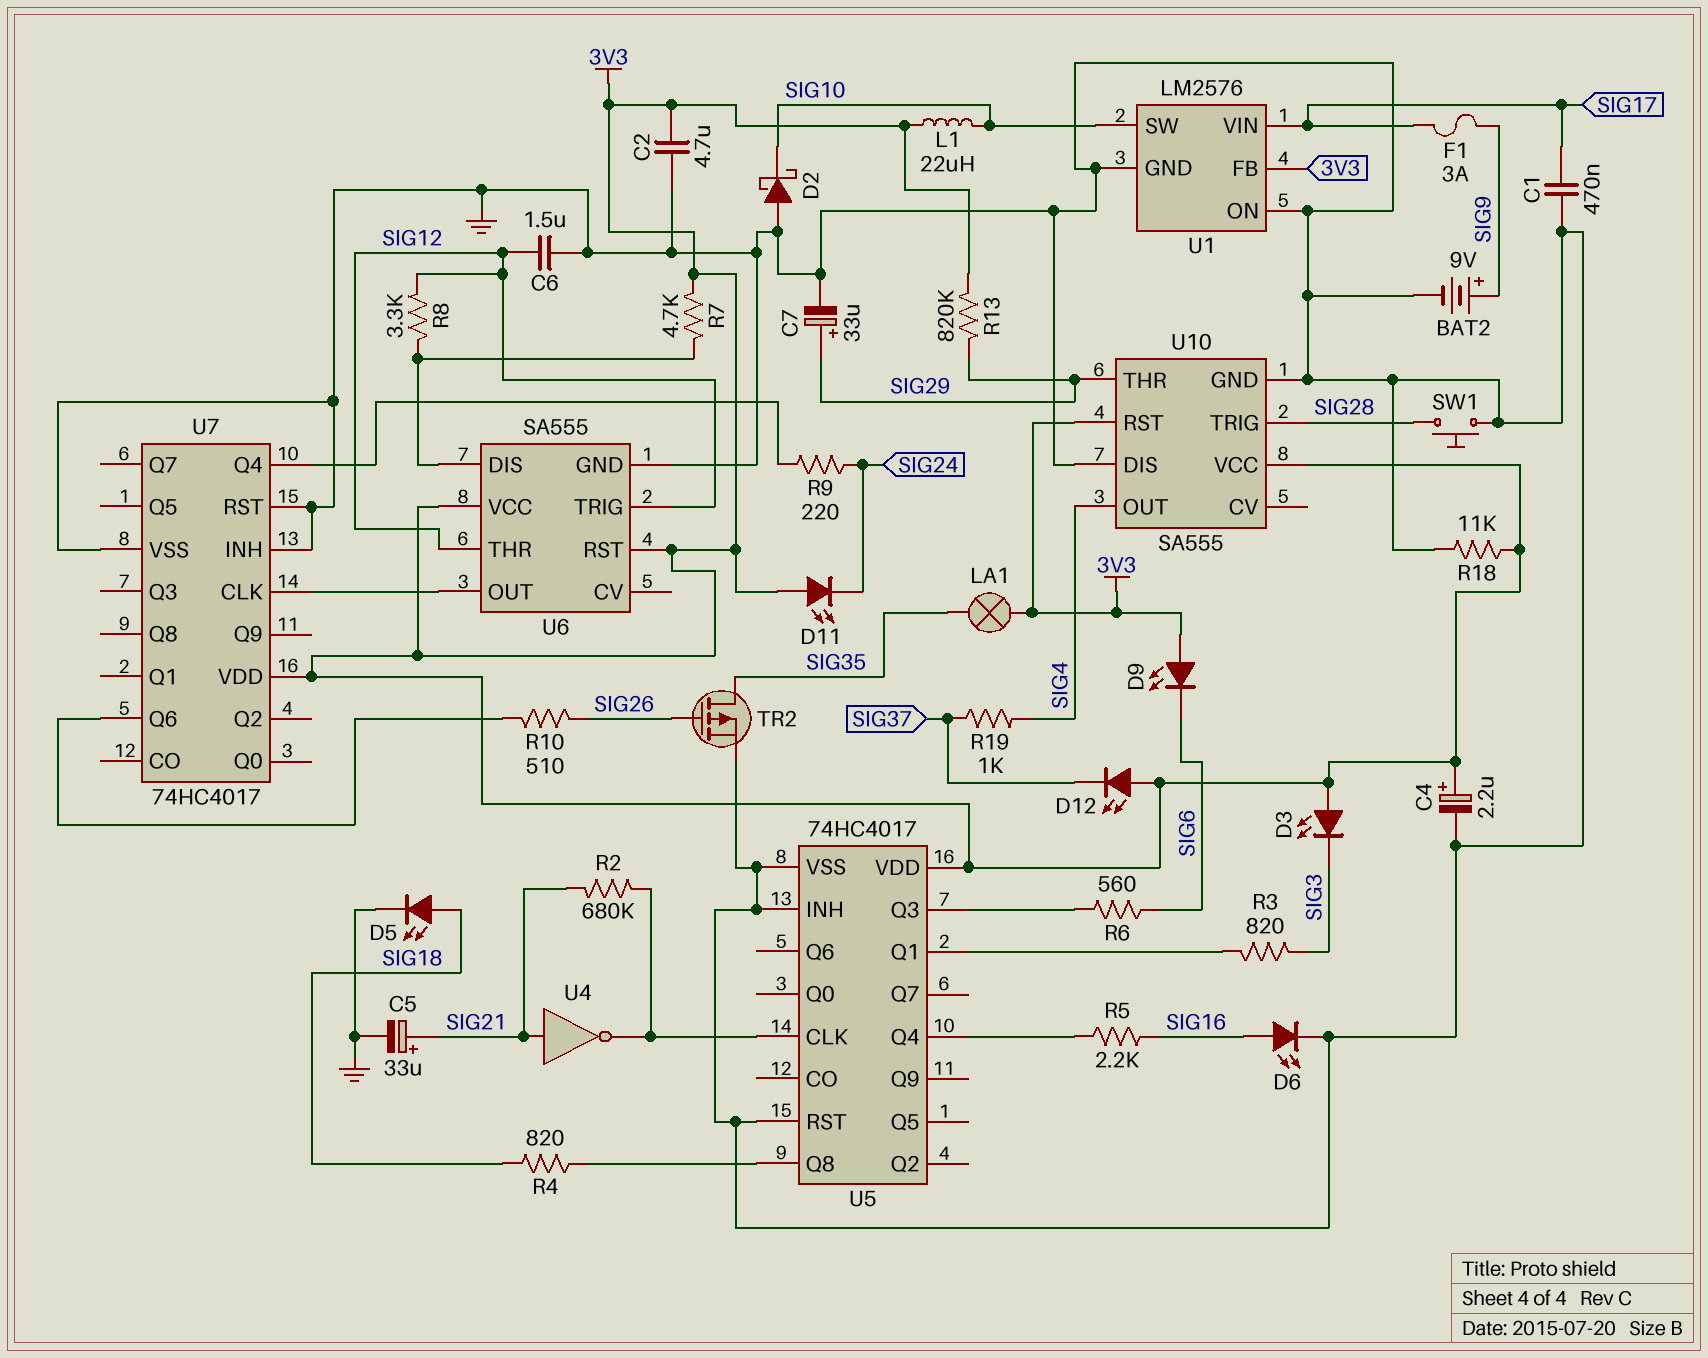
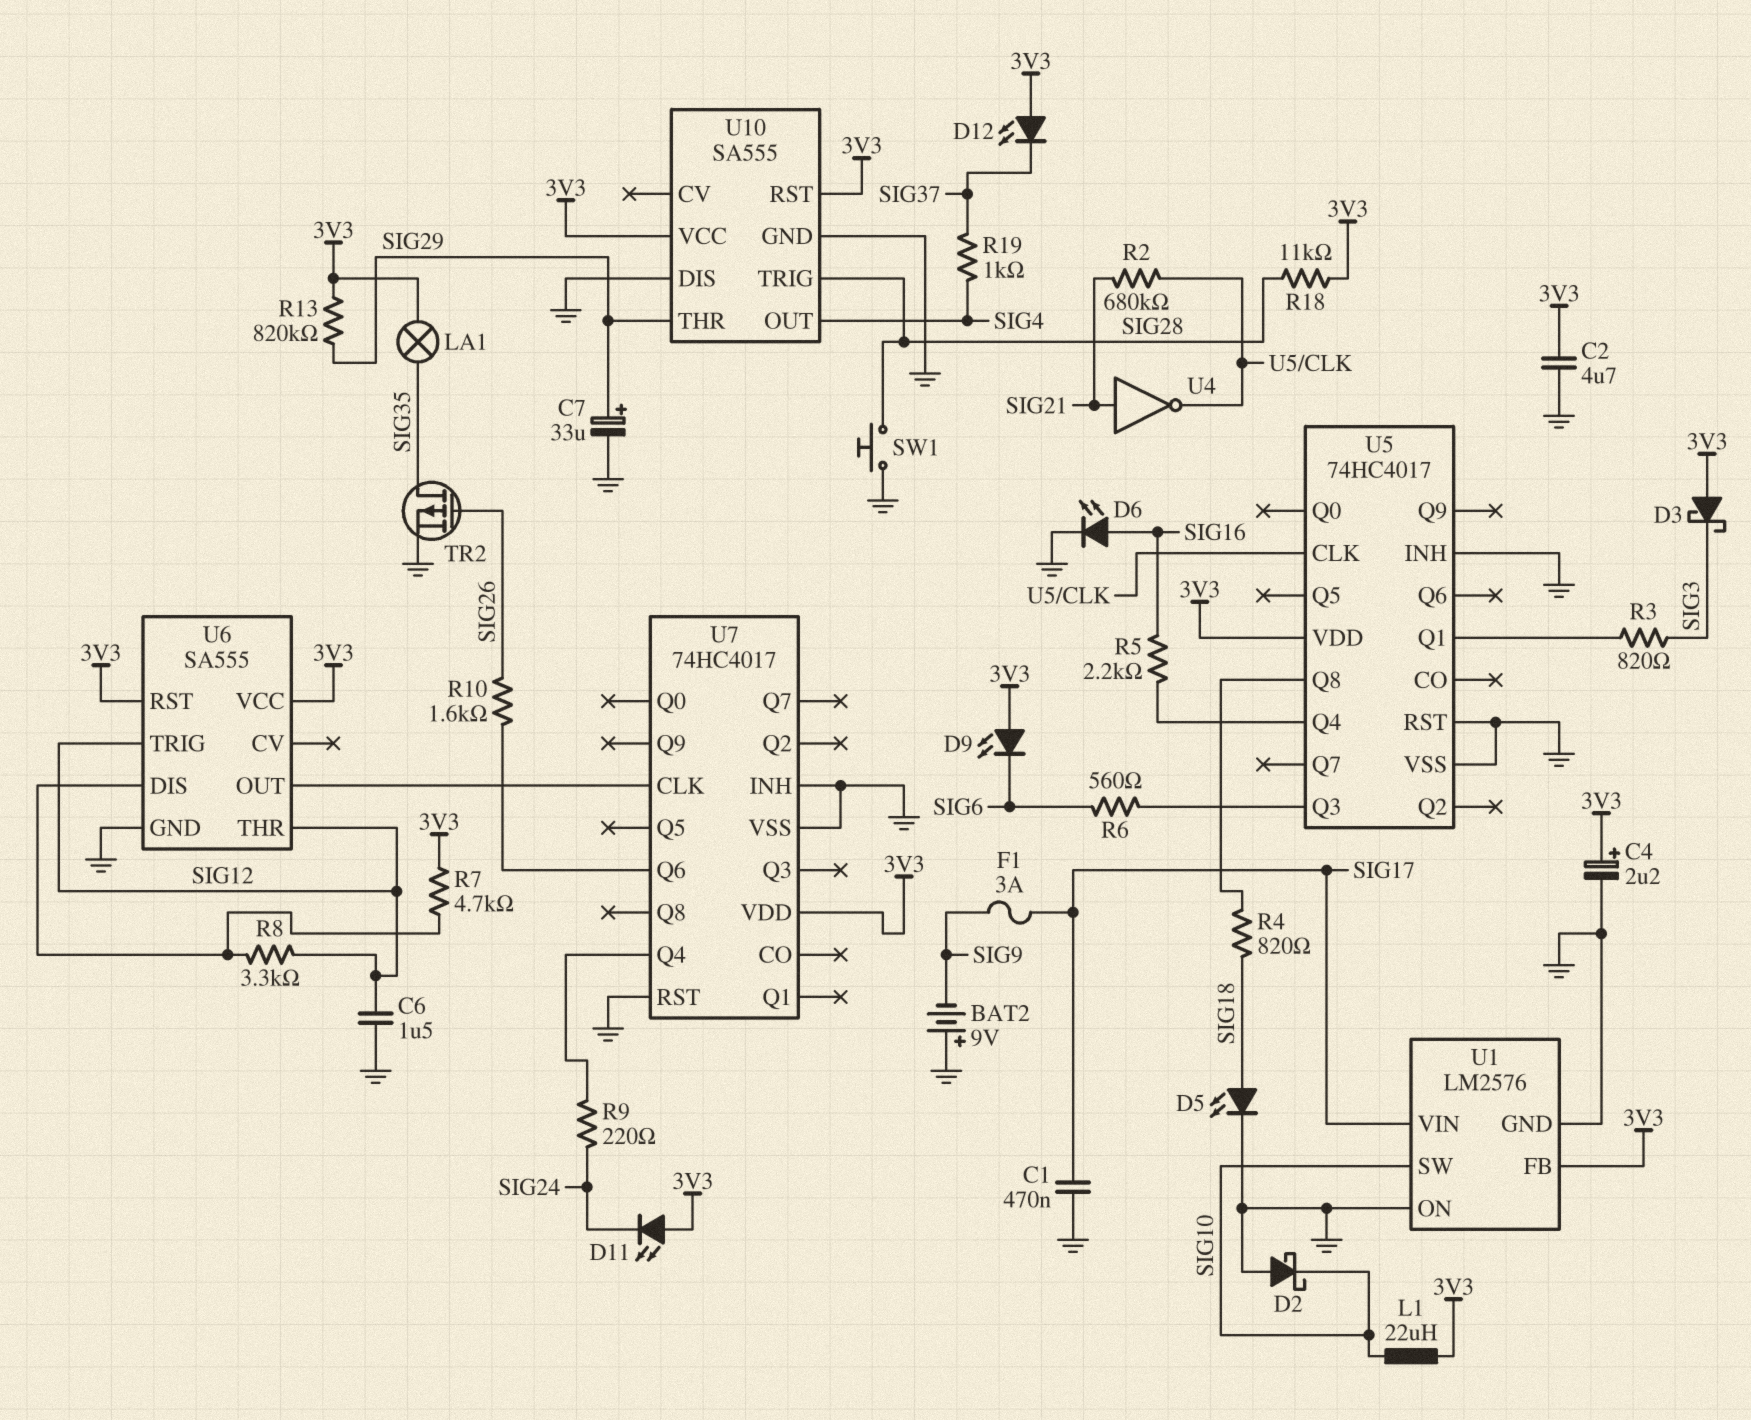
BAT2: 9V (plus SIG9, minus GND) -> 9V (plus GND, minus SIG9)
C5: 33uF (plus SIG21, minus GND) -> none
D3: LED (A 3V3, K SIG3) -> schottky (A 3V3, K SIG3)
R10: 510 (SIG26, U7/Q6) -> 1.6k (SIG26, U7/Q6)
R18: 11k (3V3, GND) -> 11k (3V3, SIG28)

